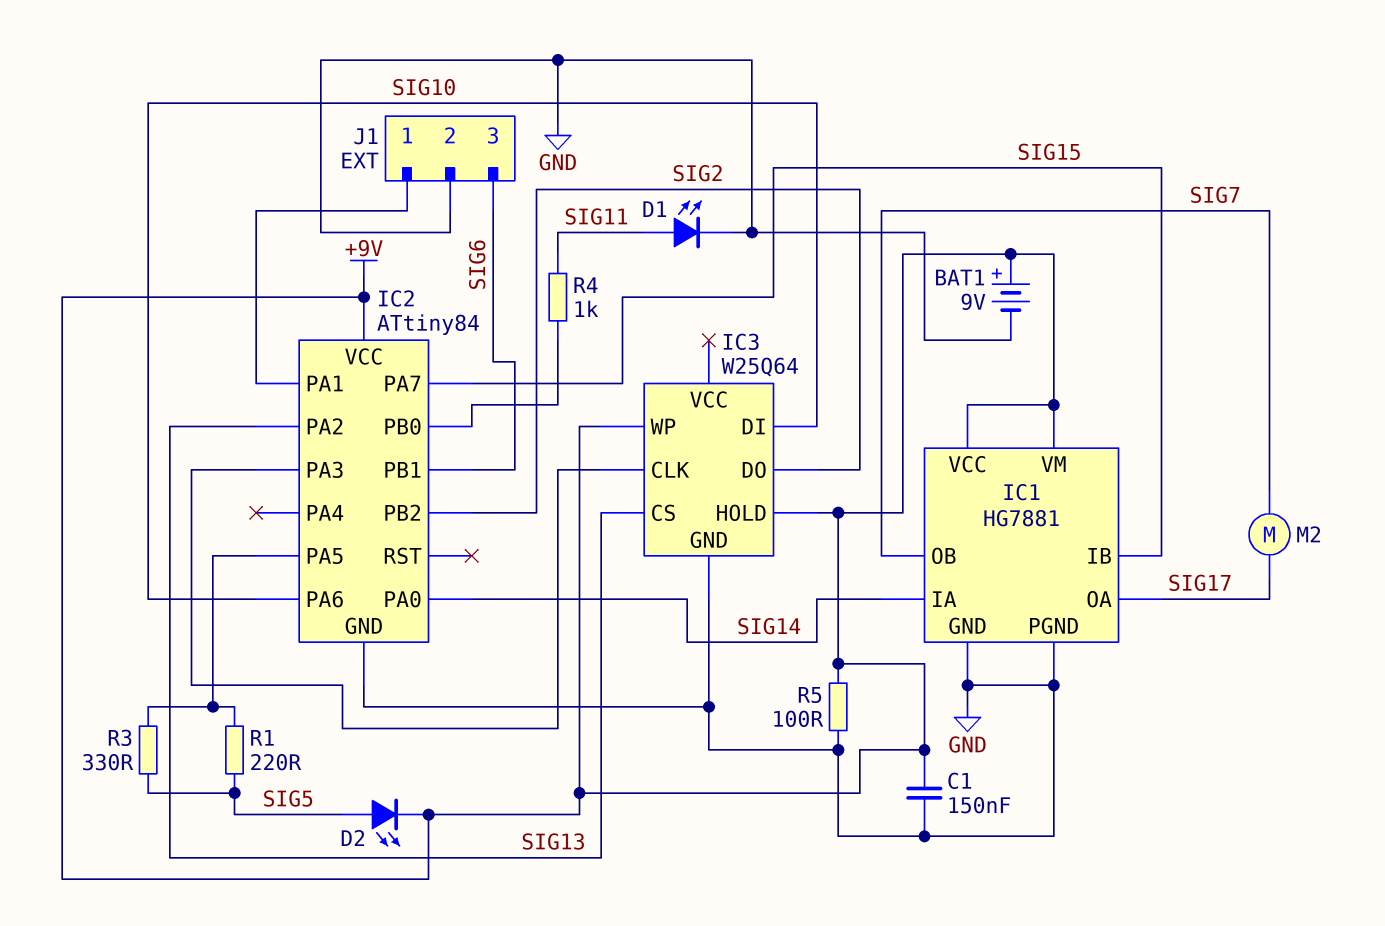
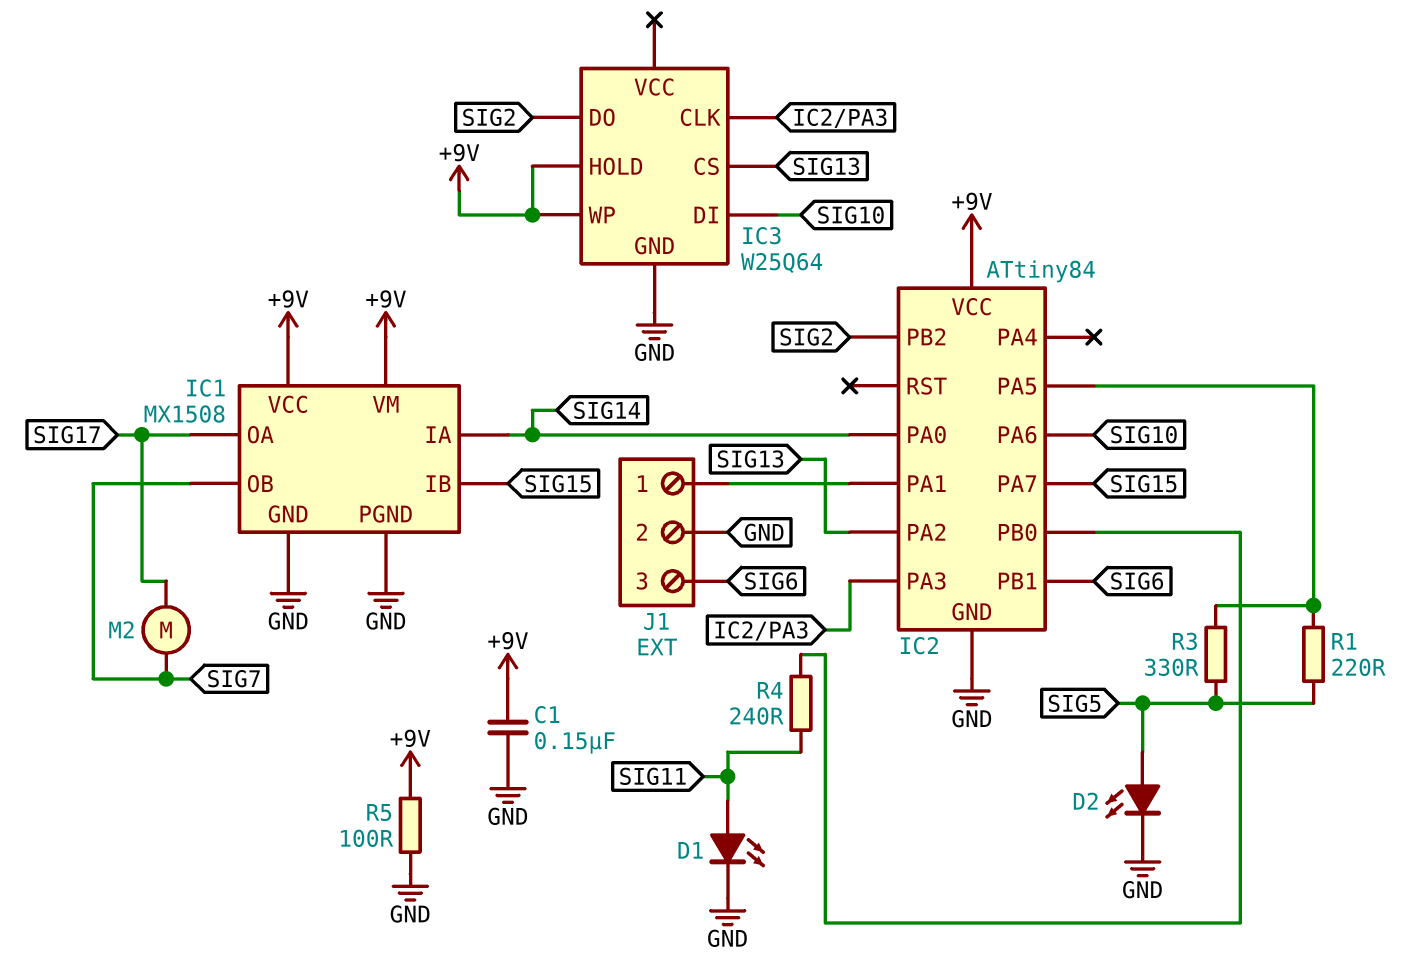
BAT1: 9V (plus +9V, minus GND) -> none
D2: LED (A SIG5, K +9V) -> LED (A SIG5, K GND)
IC1: HG7881 -> MX1508
R4: 1k (IC2/PB0, SIG11) -> 240 (IC2/PB0, SIG11)

